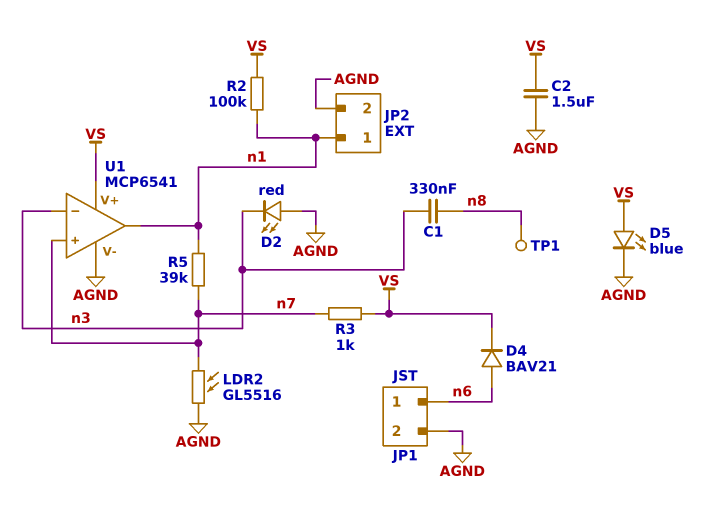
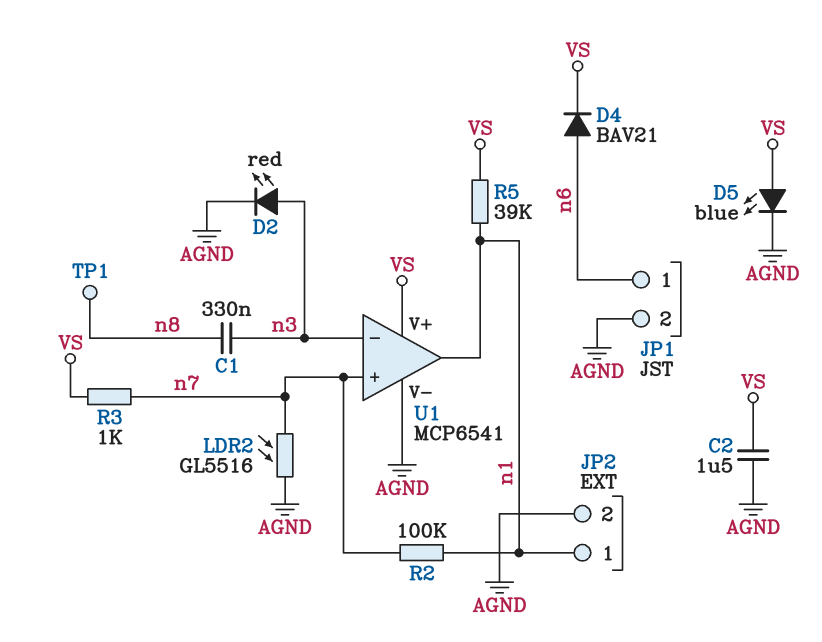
D2: LED red (A AGND, K n3) -> LED red (A n3, K AGND)
R2: 100k (VS, n1) -> 100k (n1, n7)
R5: 39k (n1, n7) -> 39k (VS, n1)

